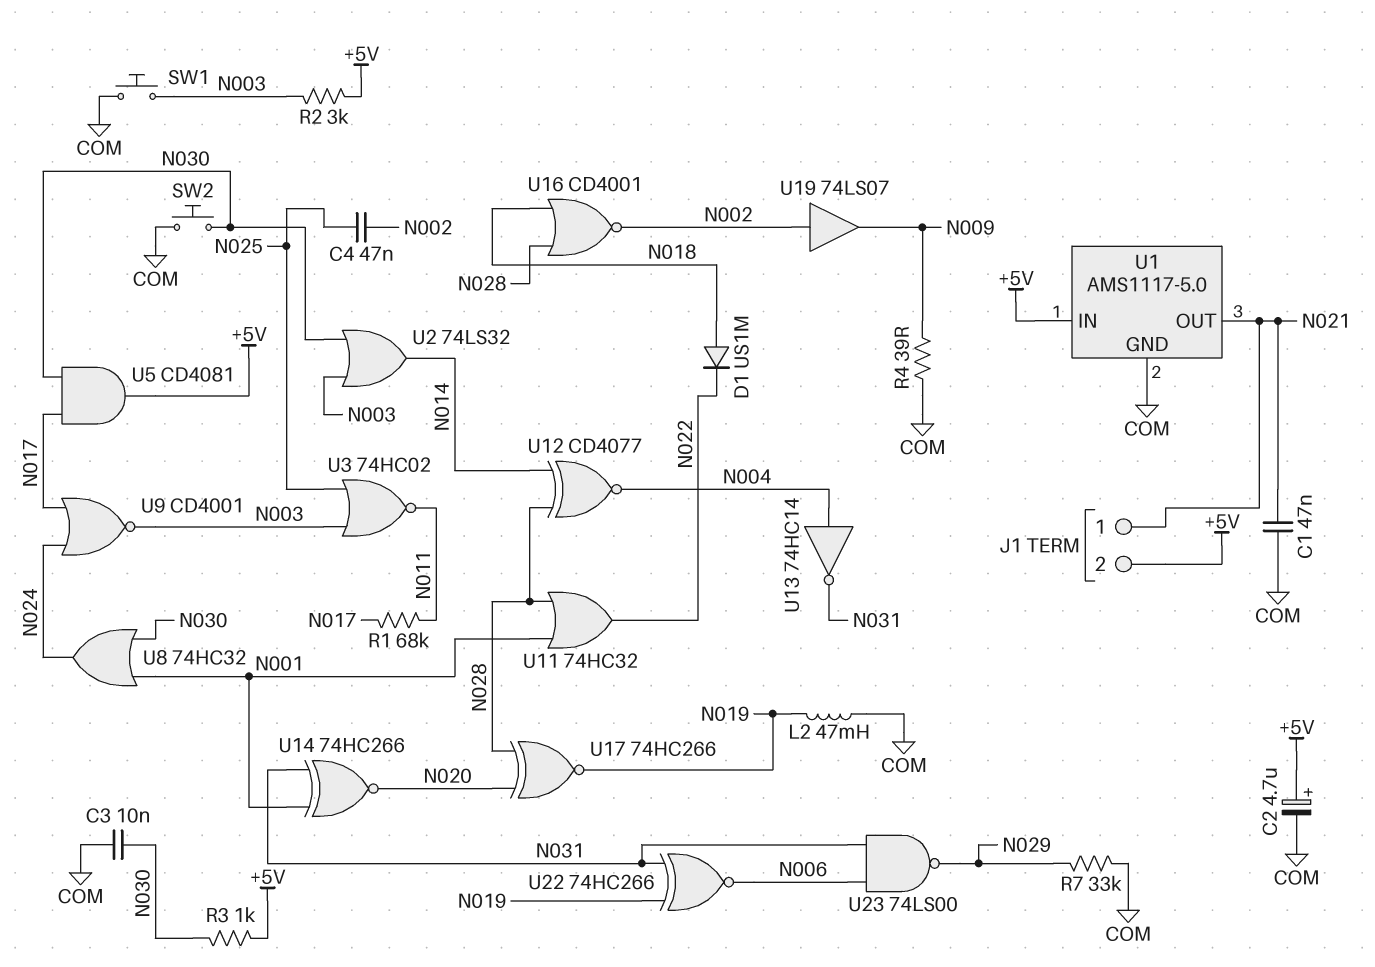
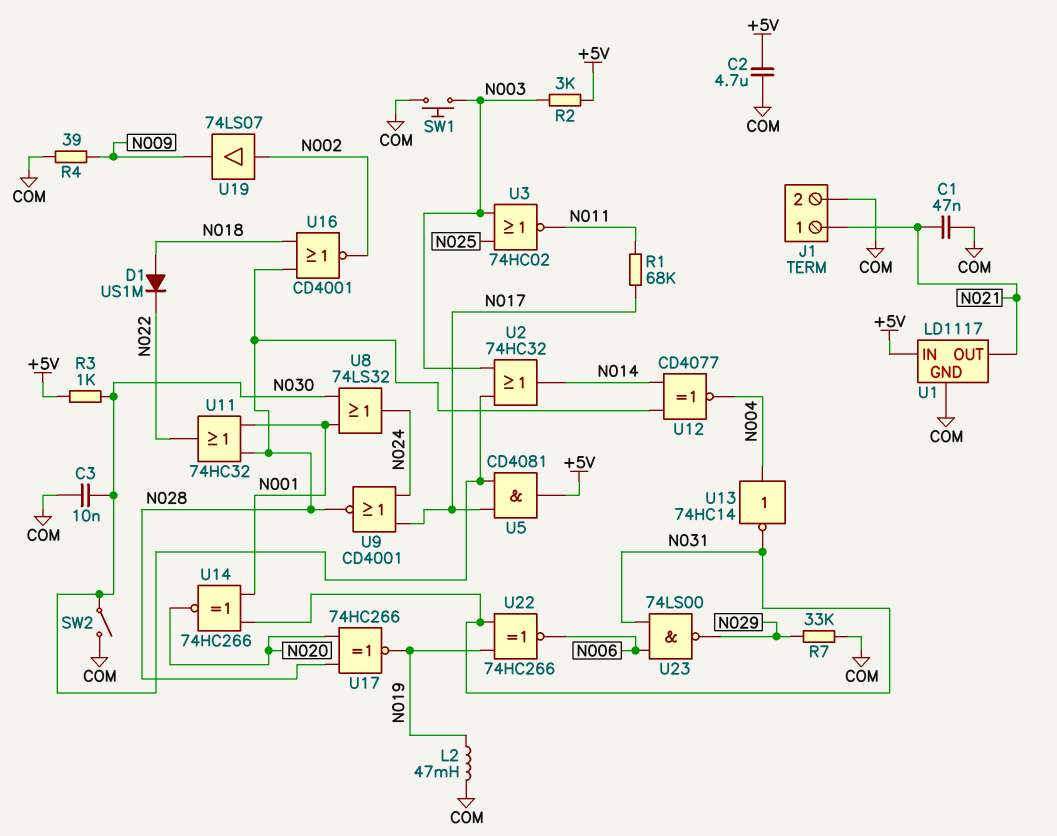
C2: 4.7uF (plus +5V, minus COM) -> 4.7uF (+5V, COM)
C4: 47nF (N002, N025) -> none
J1 pin 2: +5V -> COM
SW2: button (COM, N030) -> switch (COM, N030)
U1: AMS1117-5.0 -> LD1117
U2: OR 74LS32 (in N003, in N030, out N014) -> OR 74HC32 (in N003, in N030, out N014)
U8: OR 74HC32 (in N001, in N030, out N024) -> OR 74LS32 (in N001, in N030, out N024)
U9: NOR CD4001 (in N017, in N024, out N003) -> NOR CD4001 (in N017, in N024, out N028)

